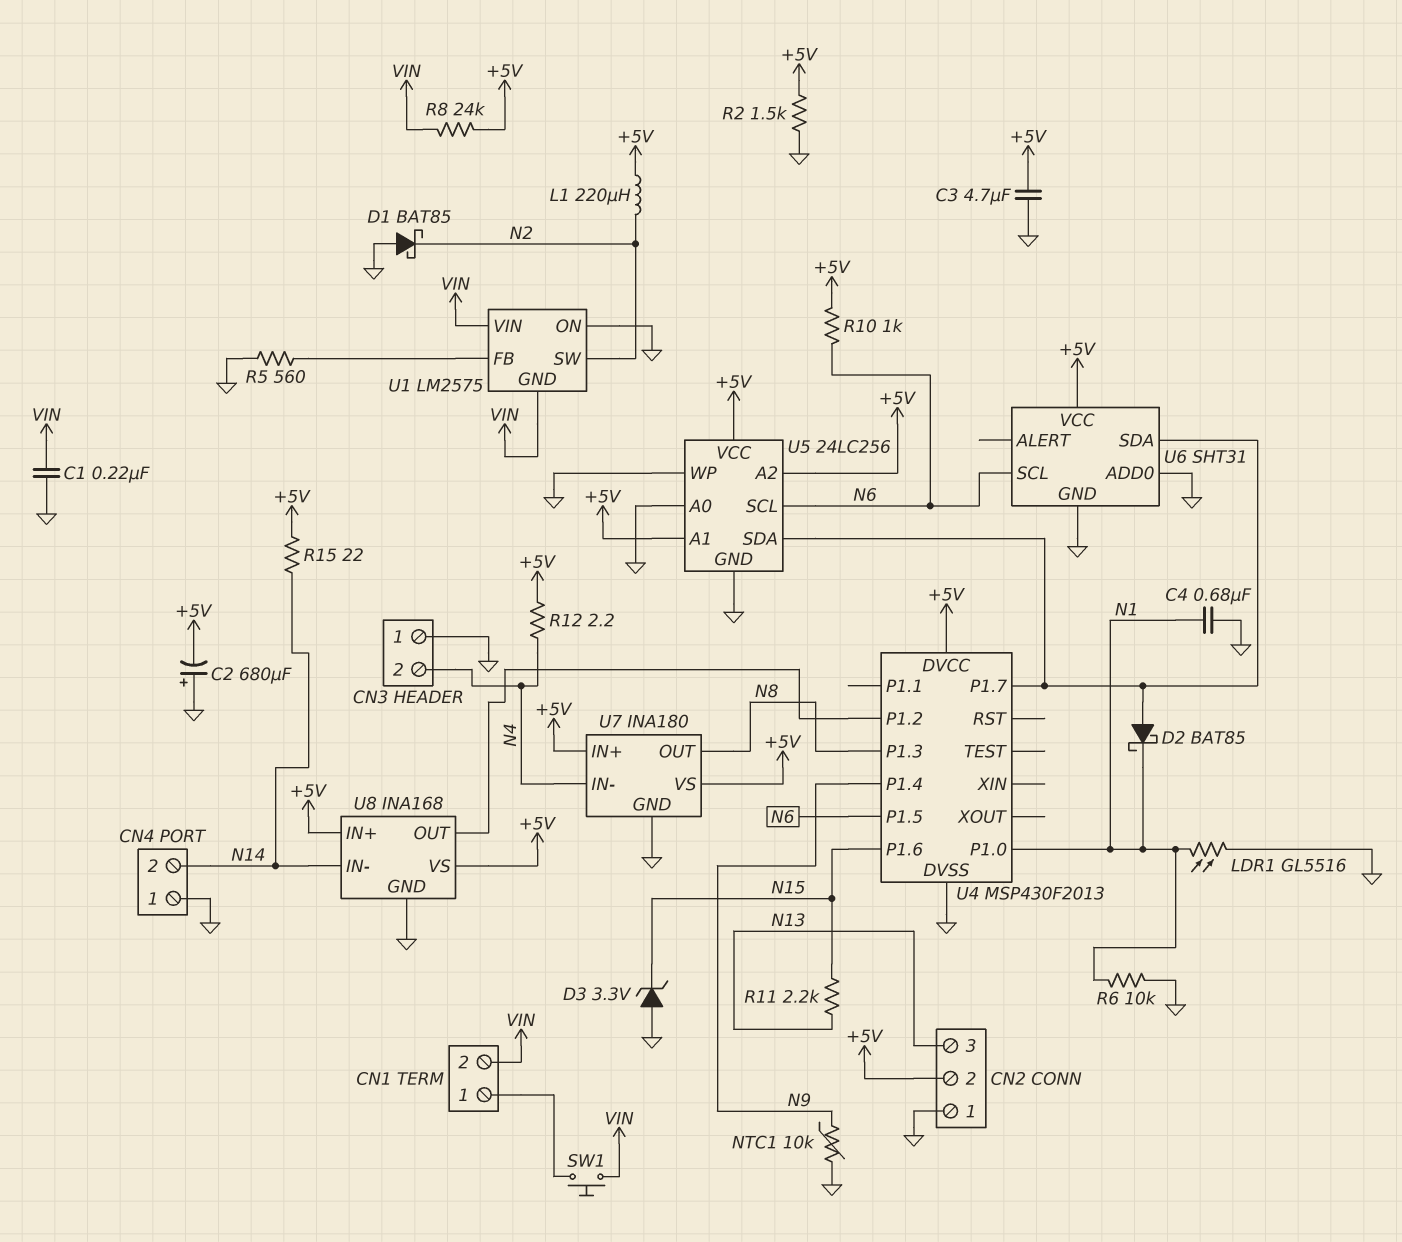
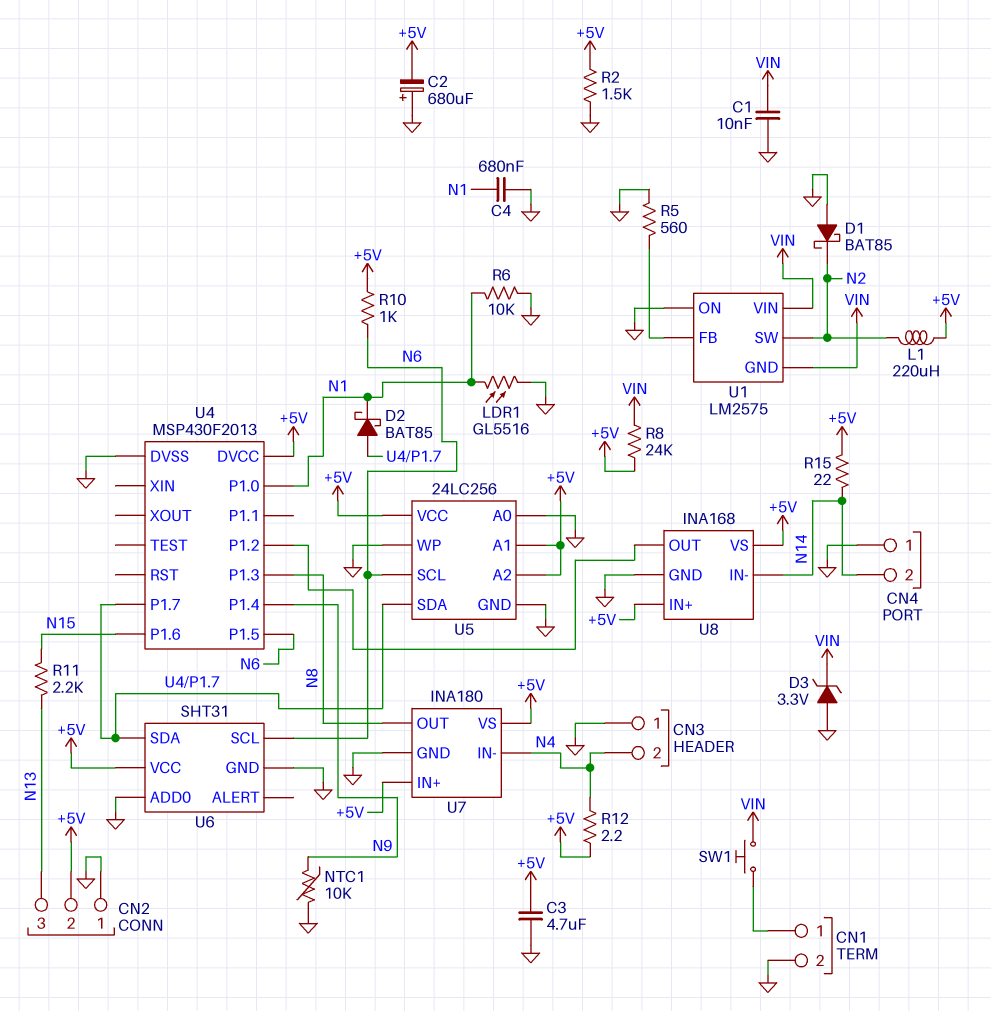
C1: 220nF (GND, VIN) -> 10nF (GND, VIN)
CN1 pin 2: VIN -> GND
D3: zener 3.3V (A GND, K N15) -> zener 3.3V (A GND, K VIN)

